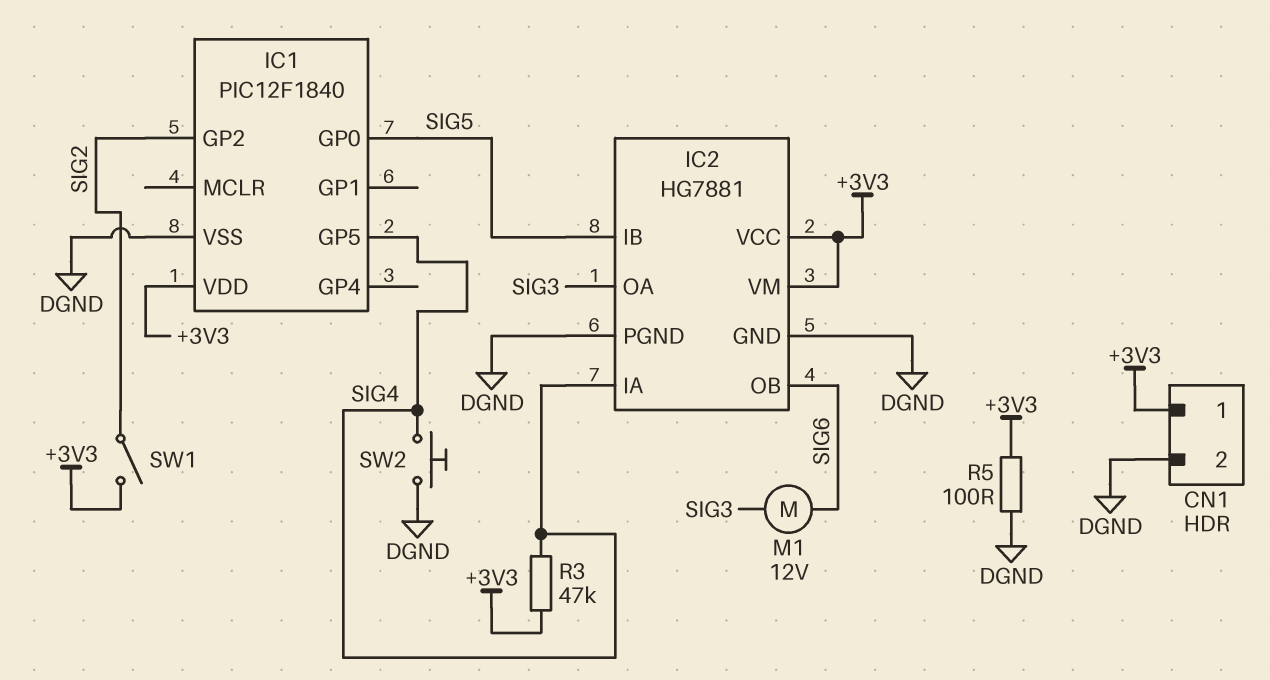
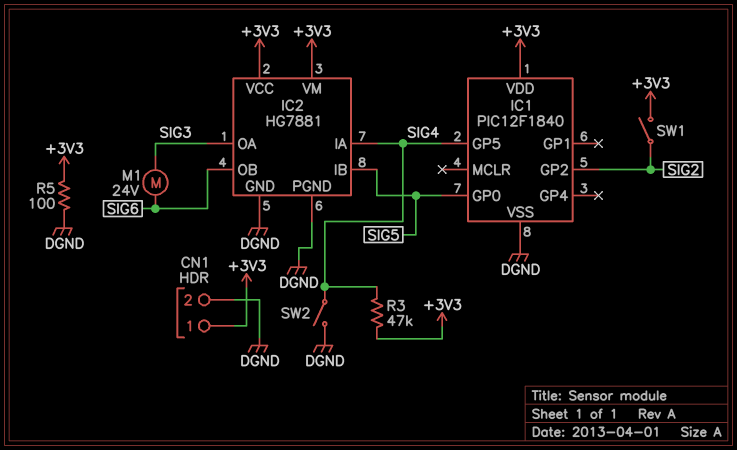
M1: motor 12V (SIG3, SIG6) -> motor 24V (SIG3, SIG6)
SW2: button (DGND, SIG4) -> switch (DGND, SIG4)

